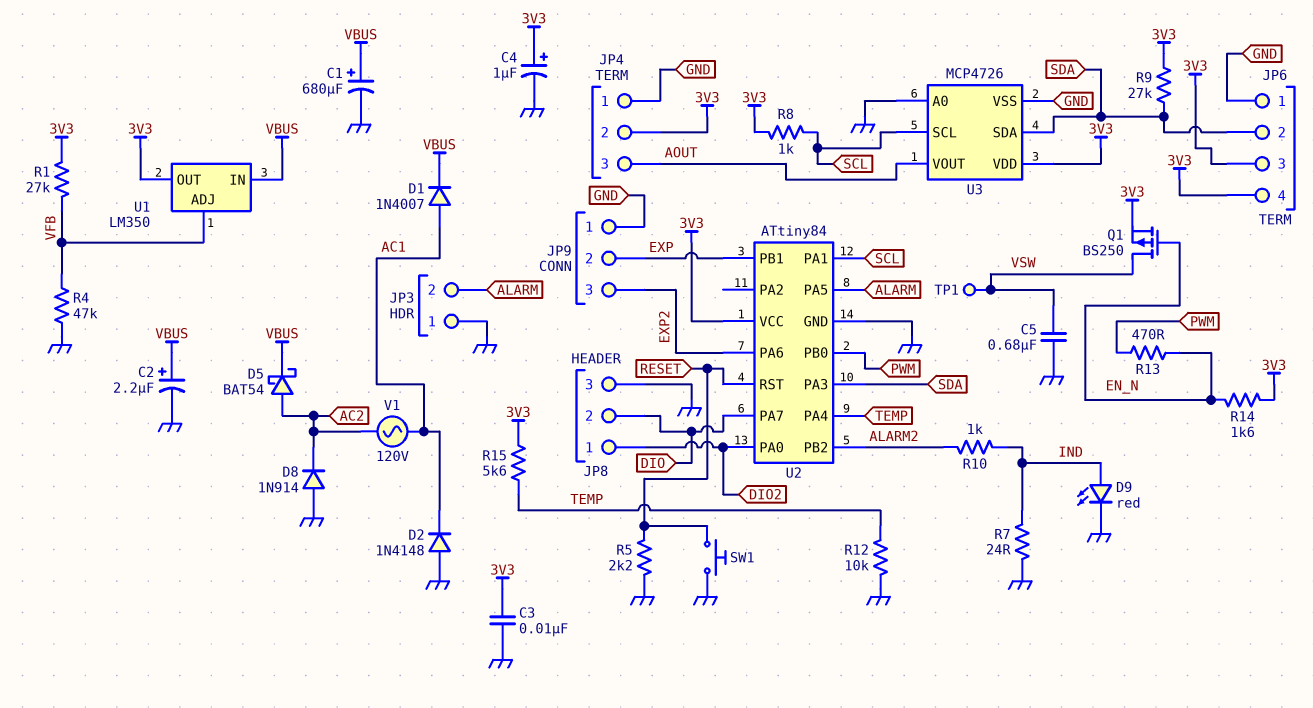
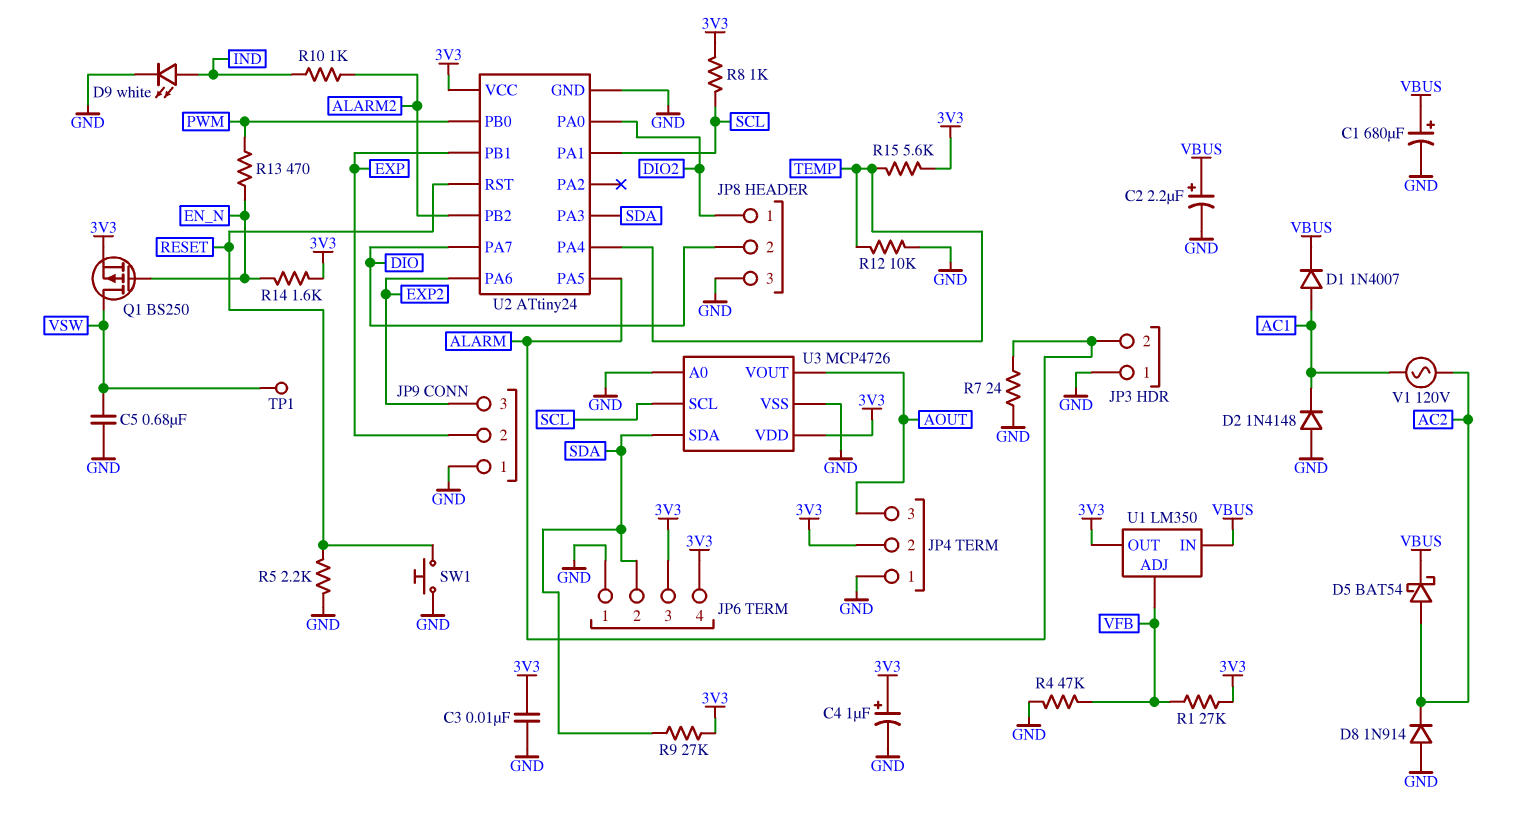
D9: LED red (A IND, K GND) -> LED white (A IND, K GND)
R7: 24 (GND, IND) -> 24 (ALARM, GND)
U2: ATtiny84 -> ATtiny24

